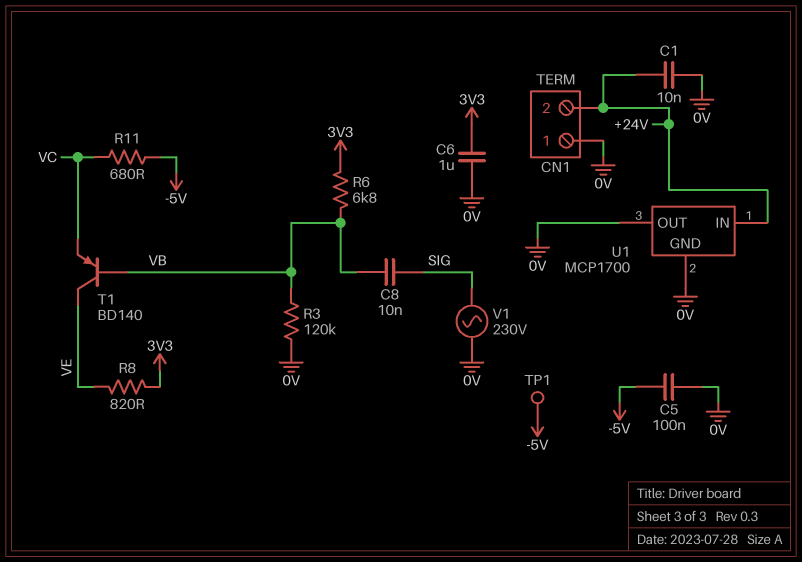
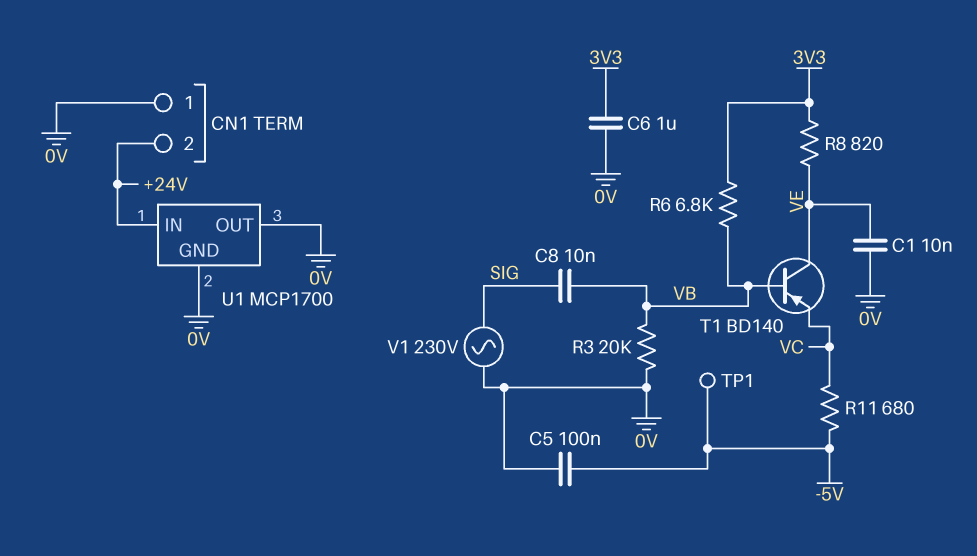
C1: 10nF (+24V, 0V) -> 10nF (0V, VE)
R3: 120k (0V, VB) -> 20k (0V, VB)

